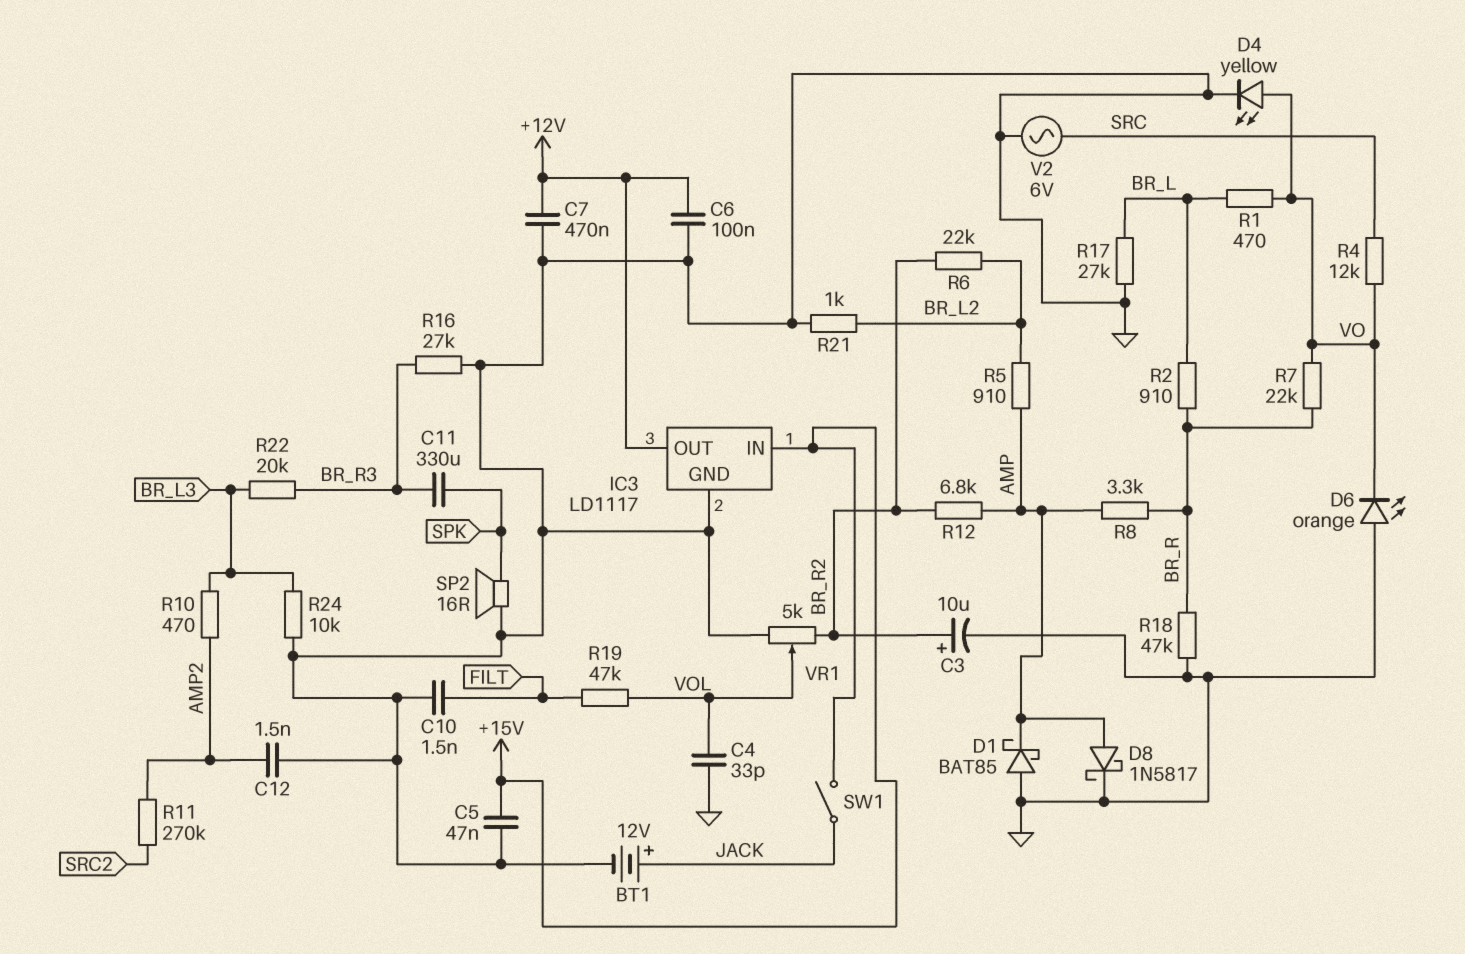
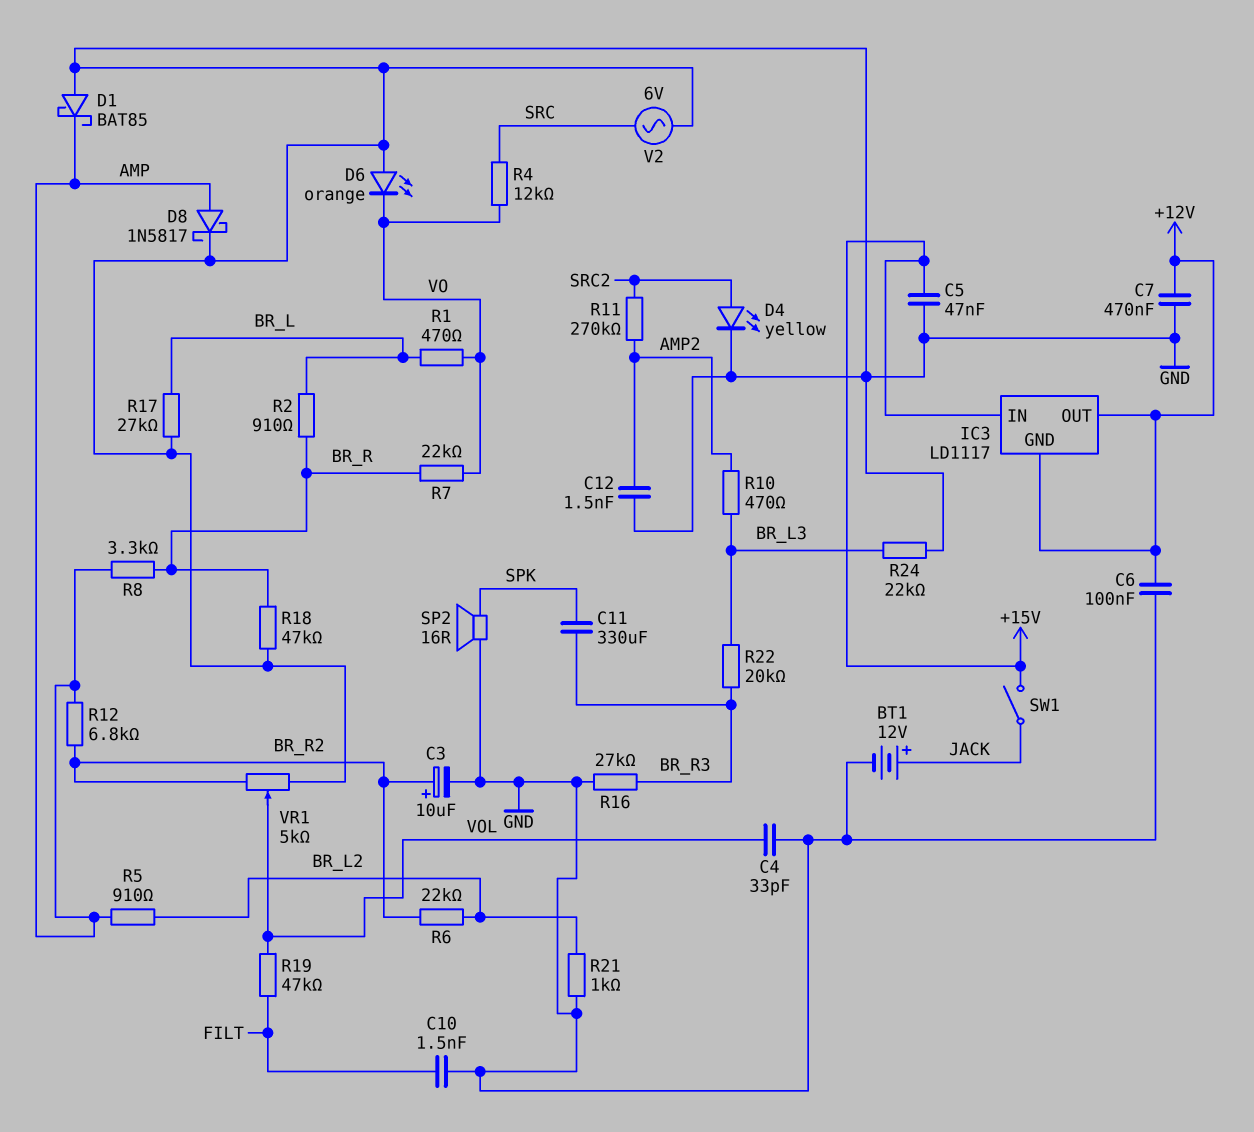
D4: LED yellow (A VO, K GND) -> LED yellow (A SRC2, K GND)
IC3 pin GND: GND -> +12V
R24: 10k (BR_L3, GND) -> 22k (BR_L3, GND)

